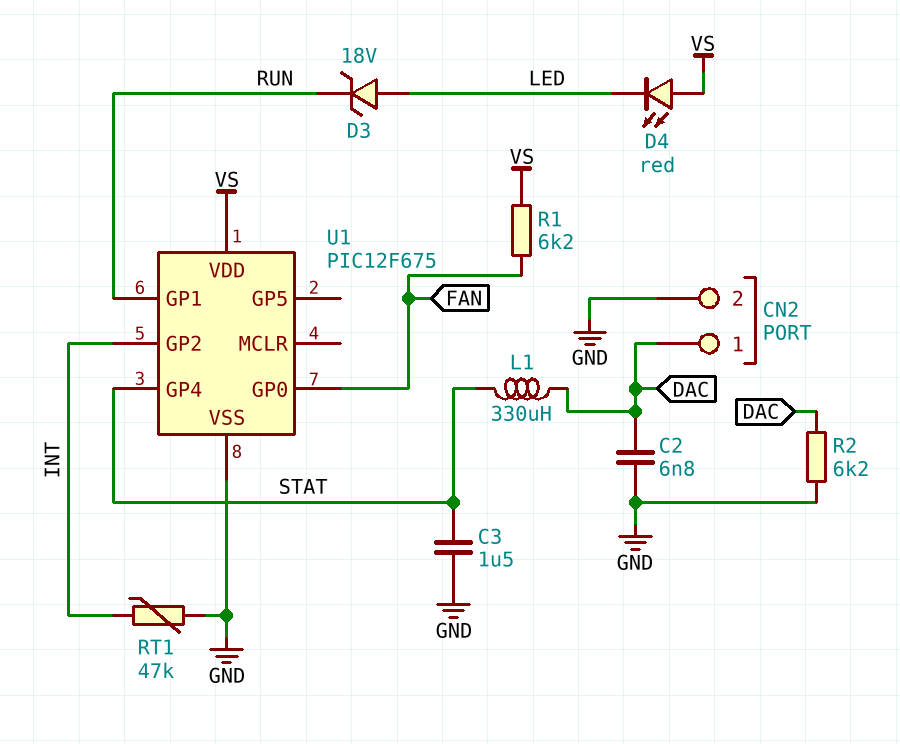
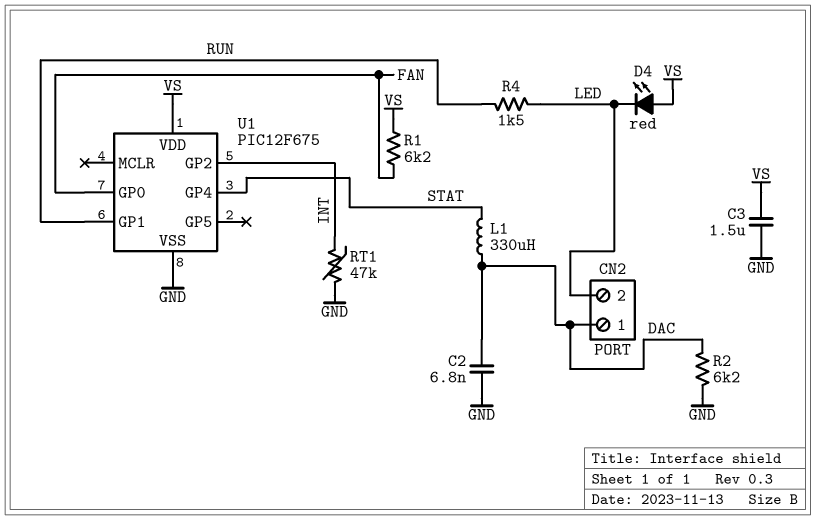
C3: 1.5uF (GND, STAT) -> 1.5uF (GND, VS)
CN2 pin 2: GND -> LED
D3: zener 18V (A LED, K RUN) -> none
R4: none -> 1.5k (LED, RUN)

